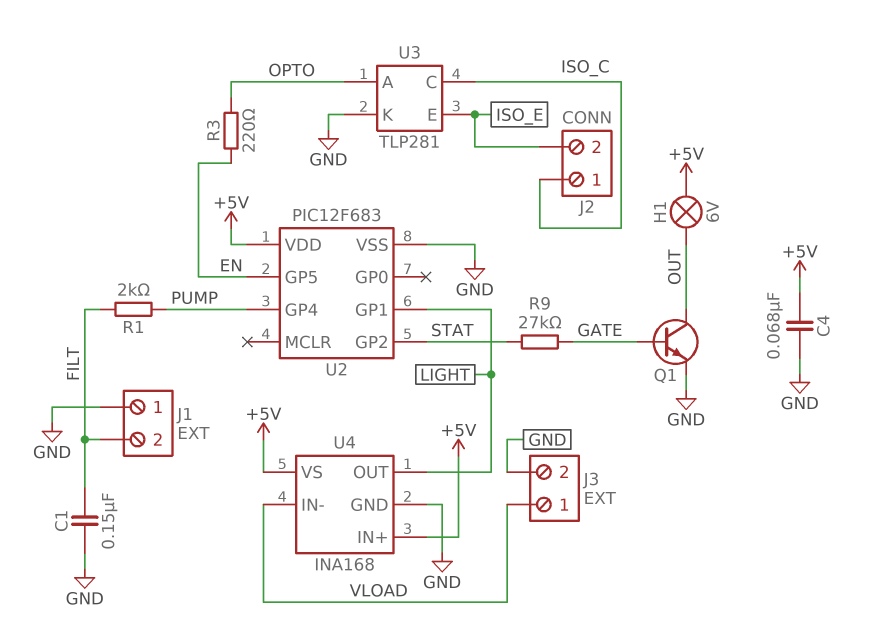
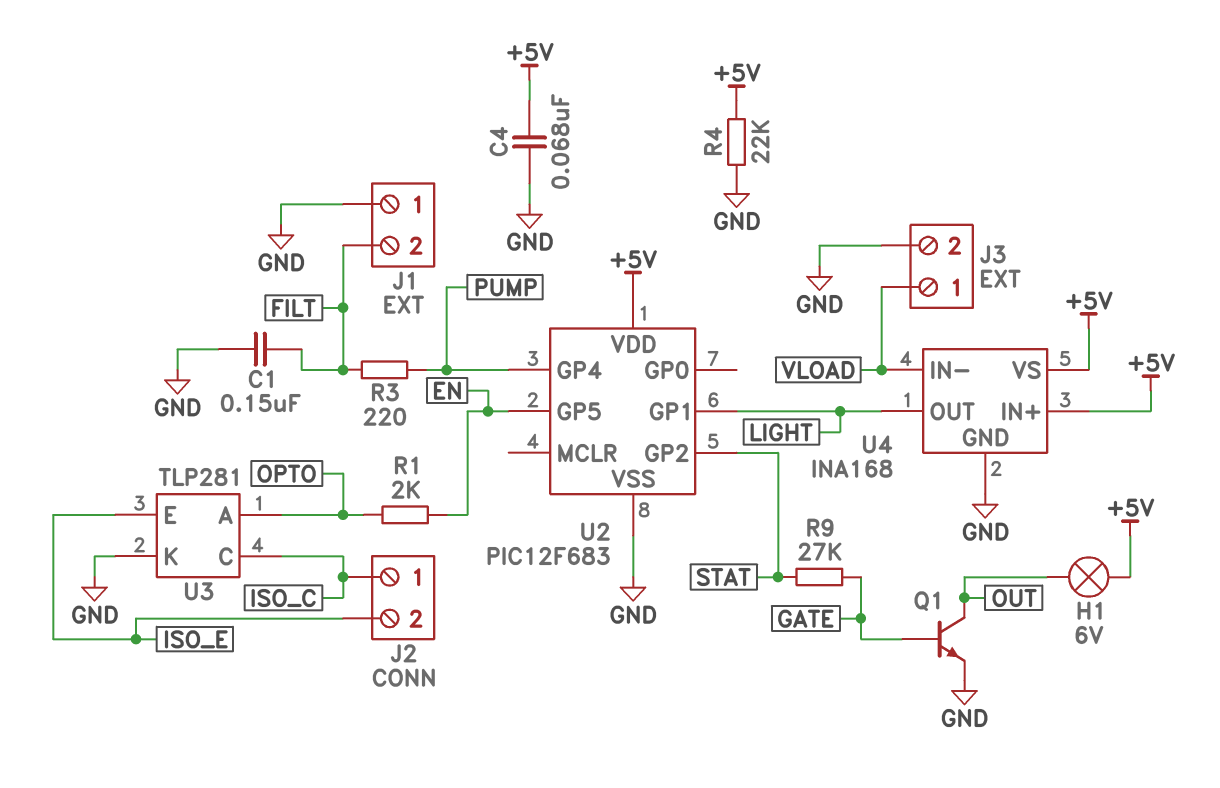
R1: 2k (FILT, PUMP) -> 2k (EN, OPTO)
R3: 220 (EN, OPTO) -> 220 (FILT, PUMP)
R4: none -> 22k (+5V, GND)

